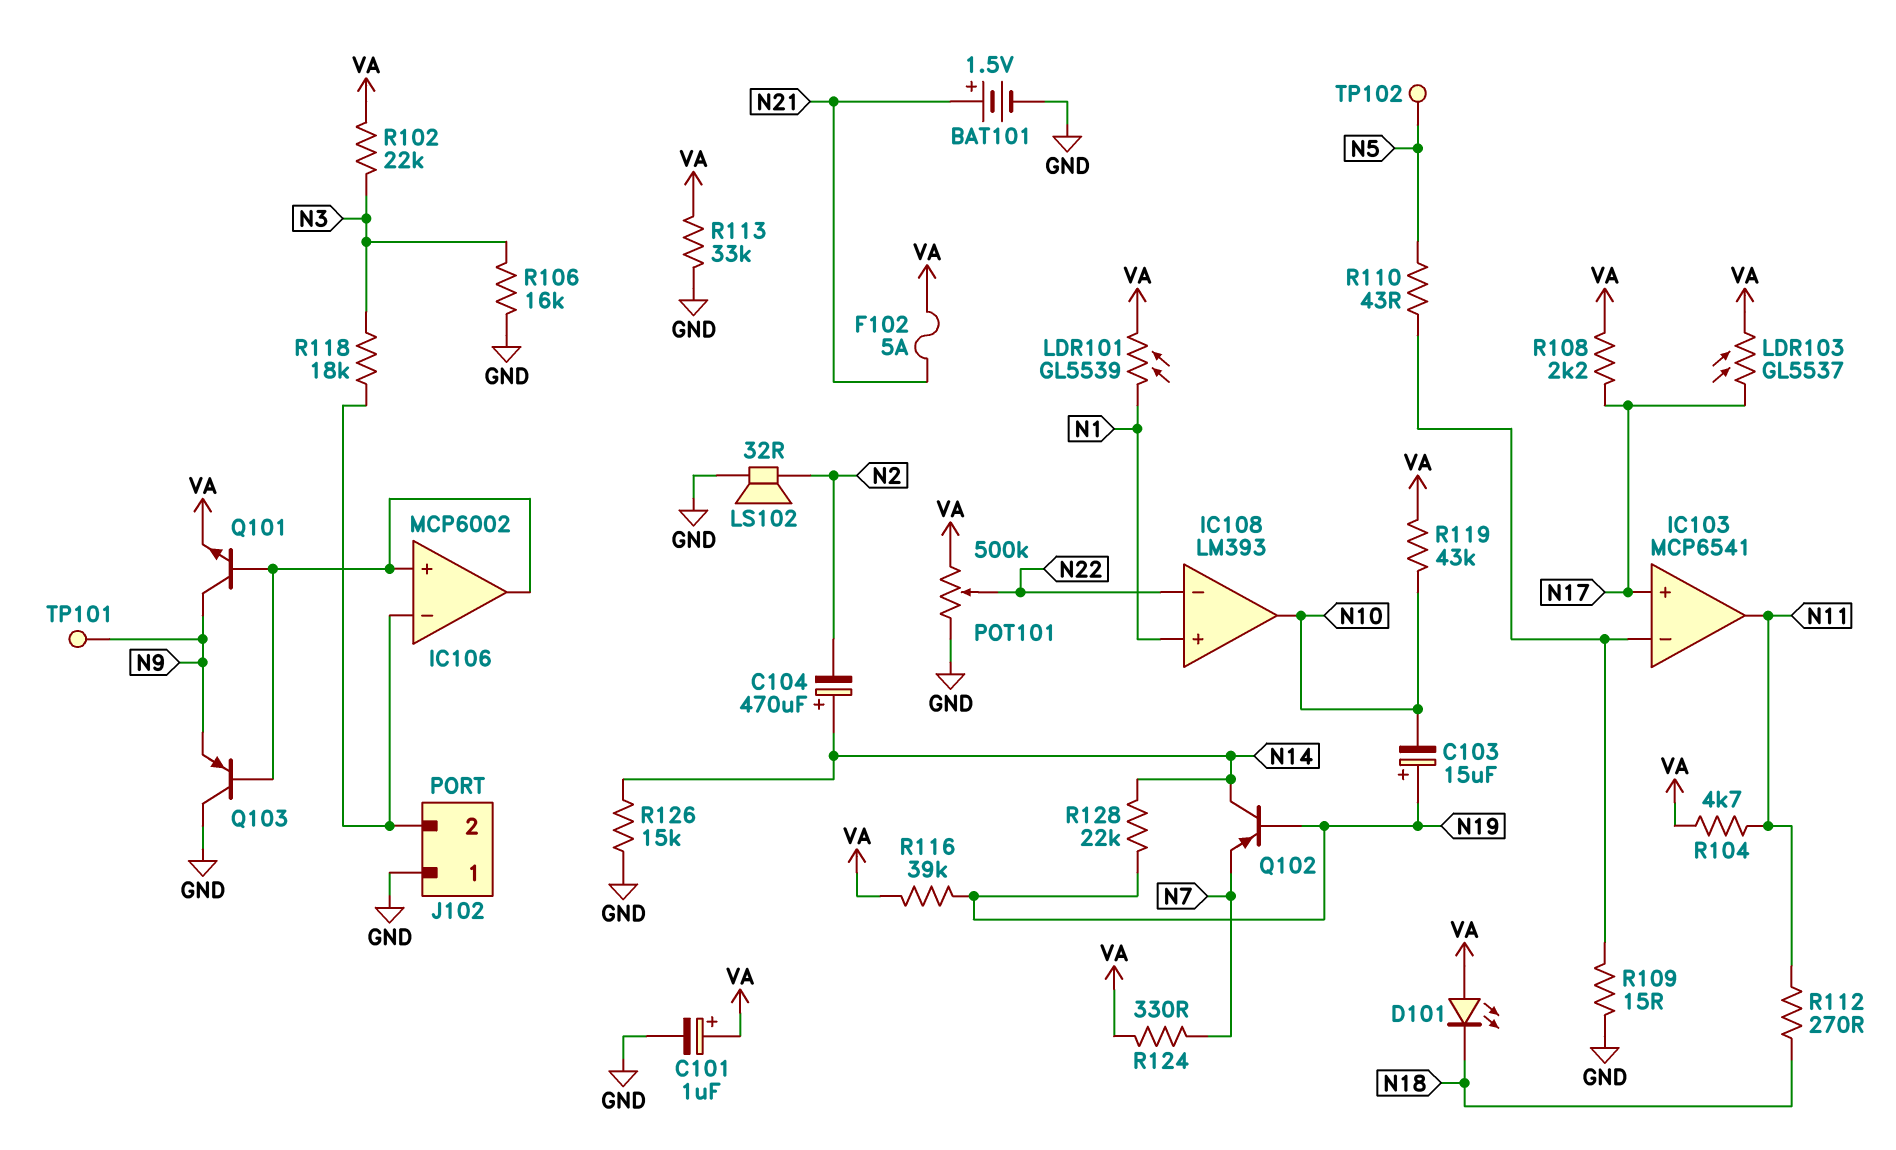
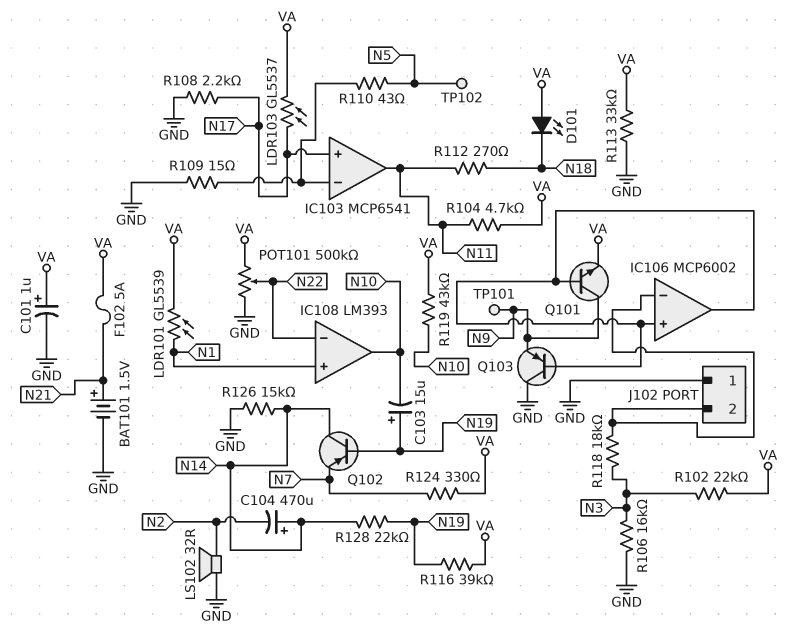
R108: 2.2k (N17, VA) -> 2.2k (GND, N17)

